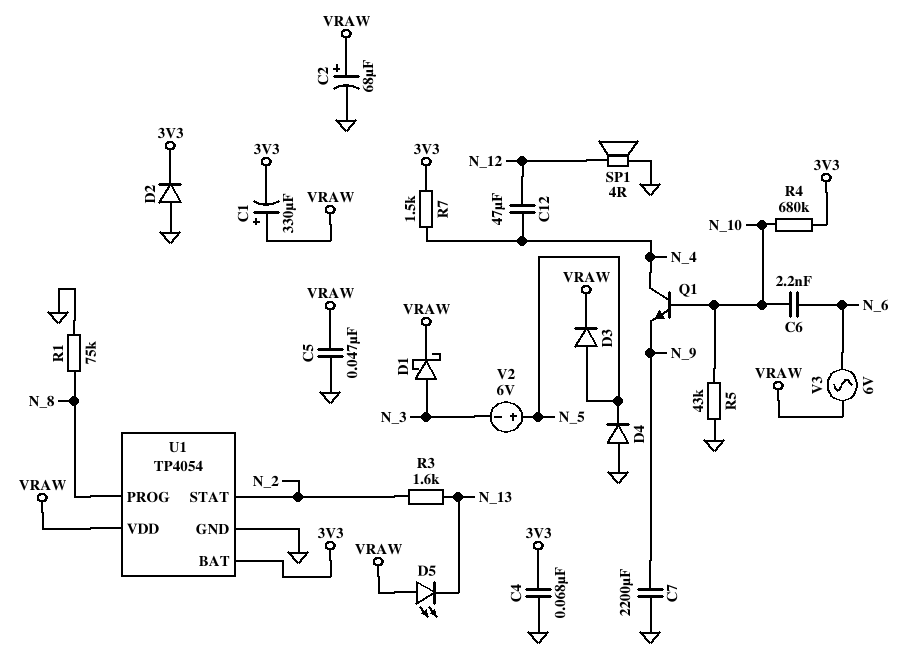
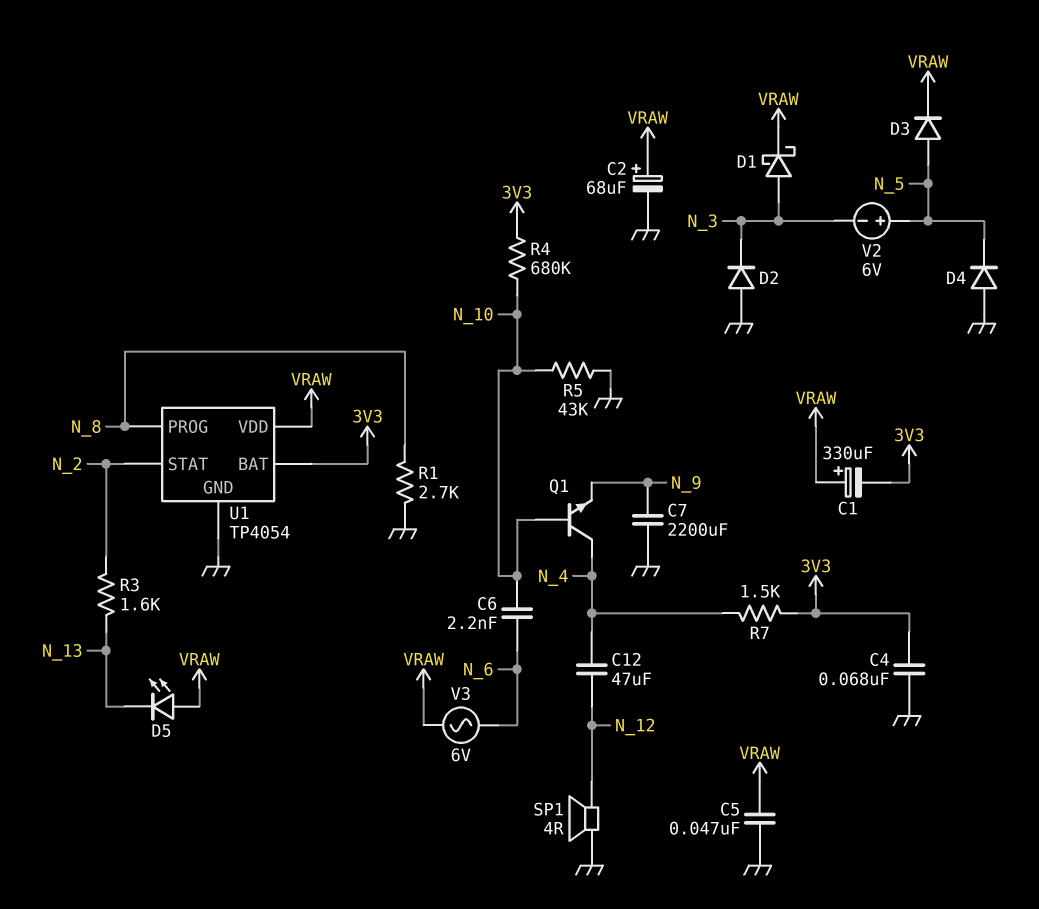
D2: diode (A GND, K 3V3) -> diode (A GND, K N_3)
R1: 75k (GND, N_8) -> 2.7k (GND, N_8)

